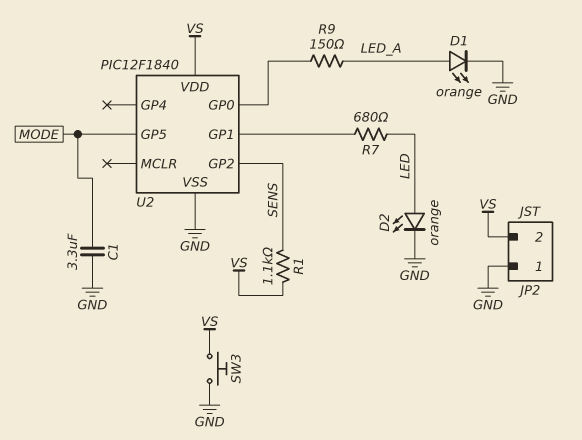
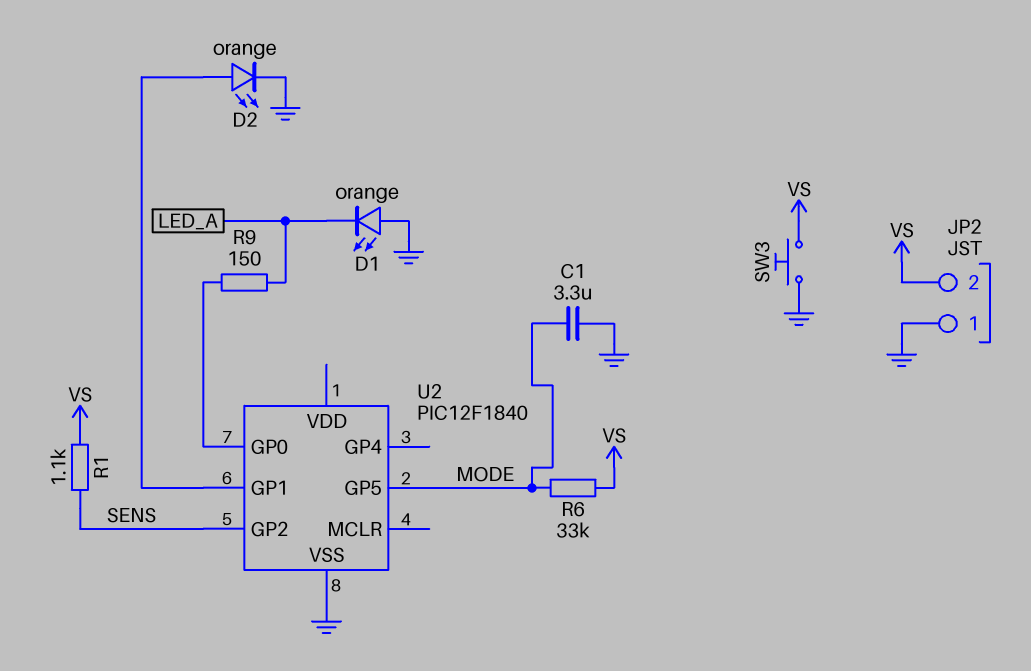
D1: LED orange (A LED_A, K GND) -> LED orange (A GND, K LED_A)
D2: LED orange (A LED, K GND) -> LED orange (A U2/GP1, K GND)
R6: none -> 33k (MODE, VS)
R7: 680 (LED, U2/GP1) -> none
U2 pin VDD: VS -> none

